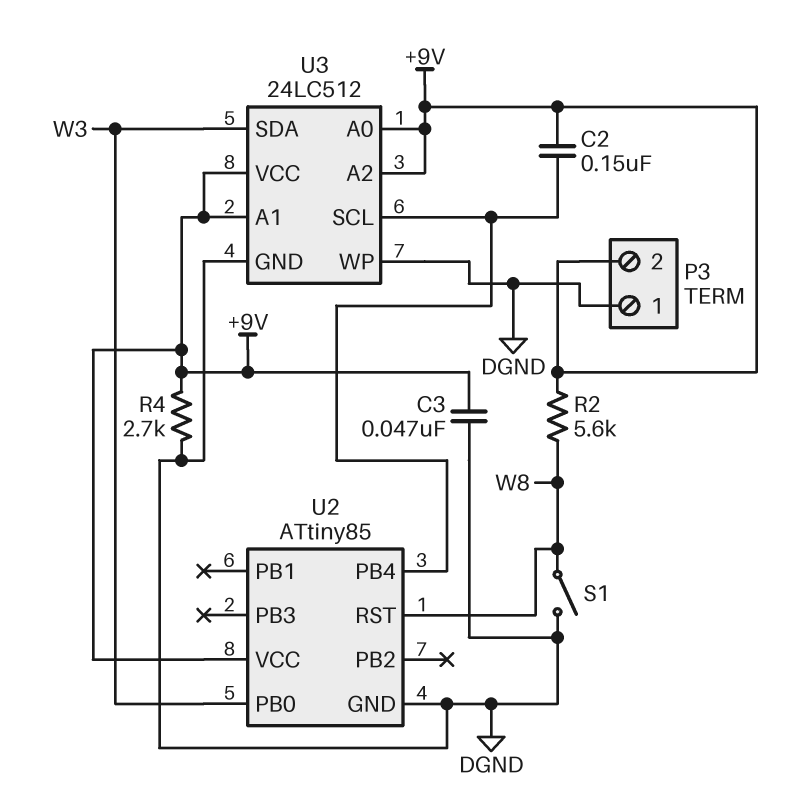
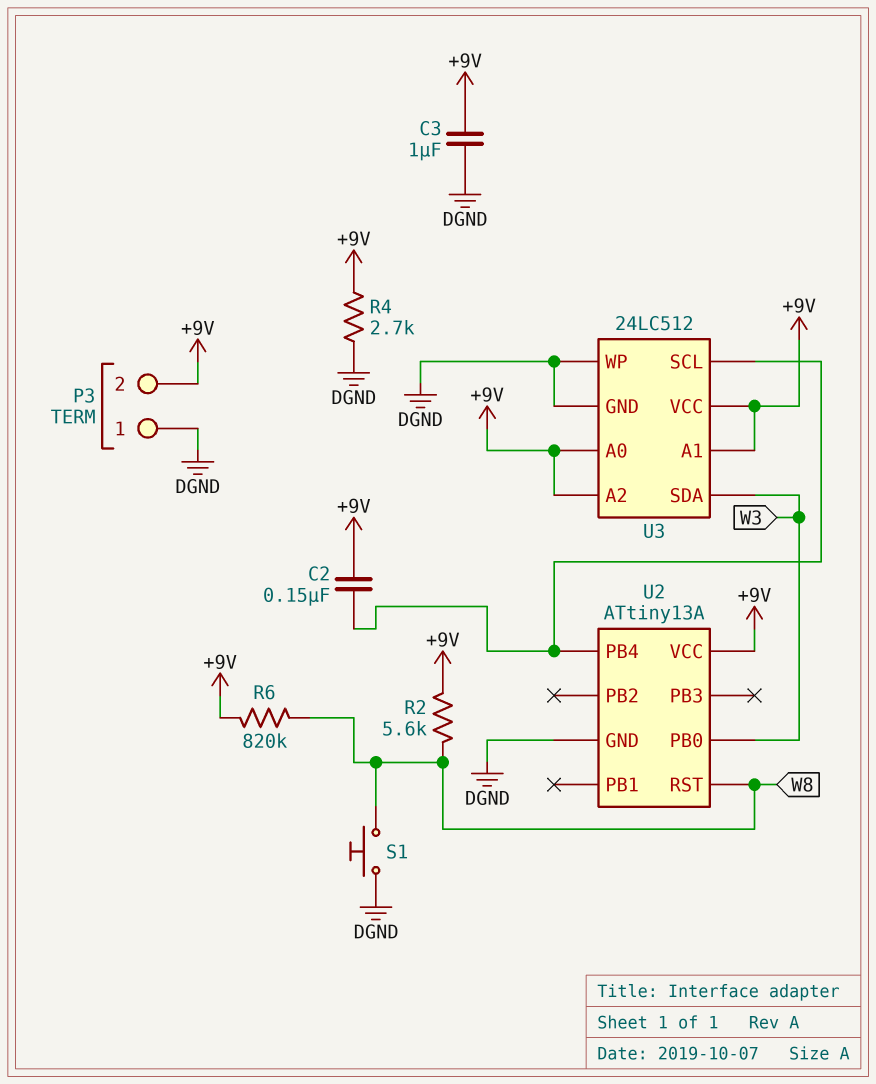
C3: 47nF (+9V, DGND) -> 1uF (+9V, DGND)
R6: none -> 820k (+9V, W8)
S1: switch (DGND, W8) -> button (DGND, W8)
U2: ATtiny85 -> ATtiny13A

